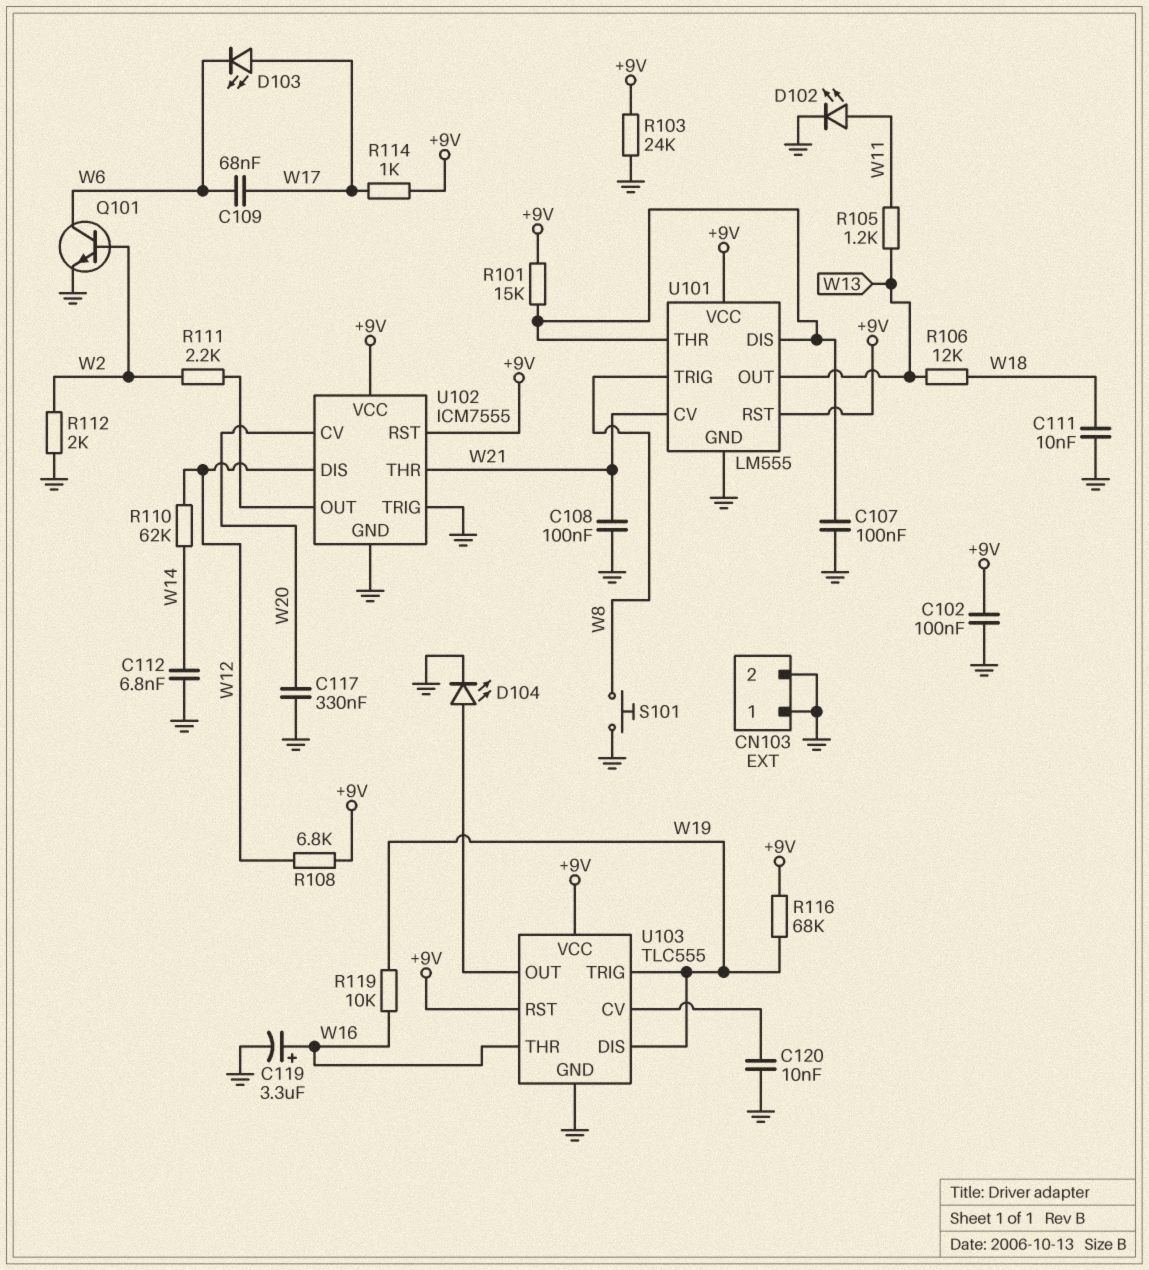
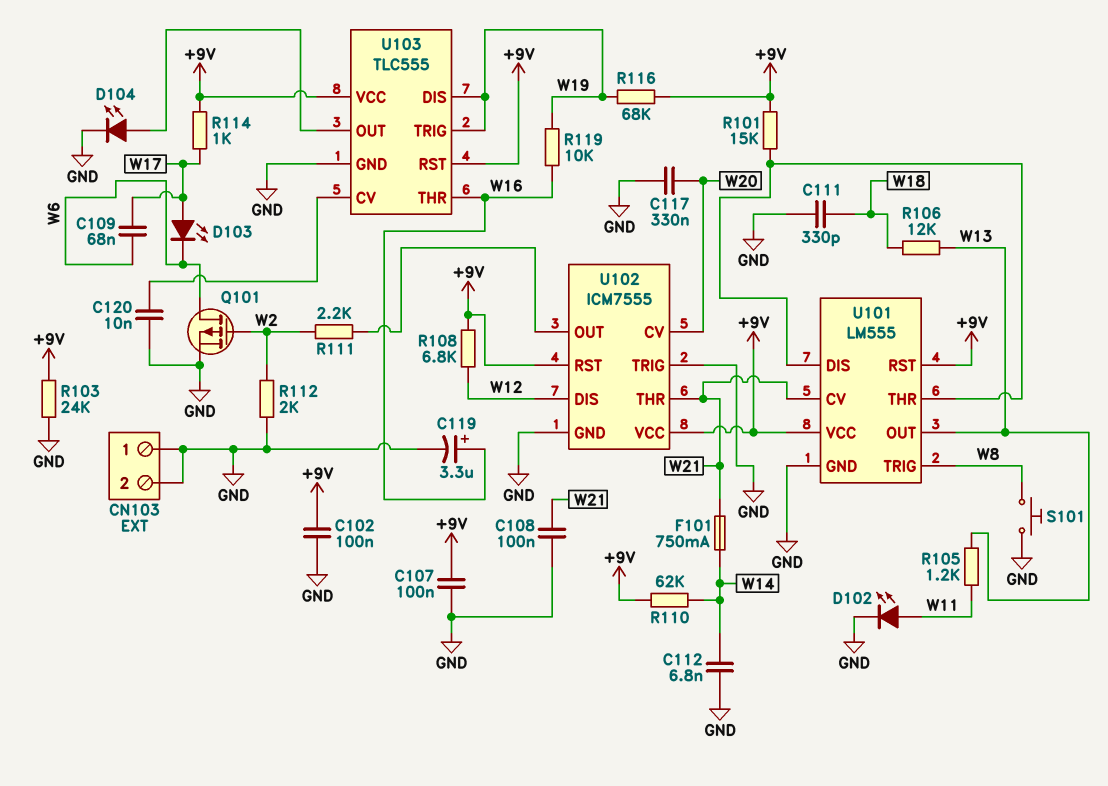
C107: 100nF (GND, U101/DIS) -> 100nF (+9V, GND)
C111: 10nF (GND, W18) -> 330pF (GND, W18)
F101: none -> 750mA (W14, W21)
Q101: NPN (B W2, C W6, E GND) -> PMOS (G W2, D W6, S GND)
R110: 62k (W12, W14) -> 62k (+9V, W14)

